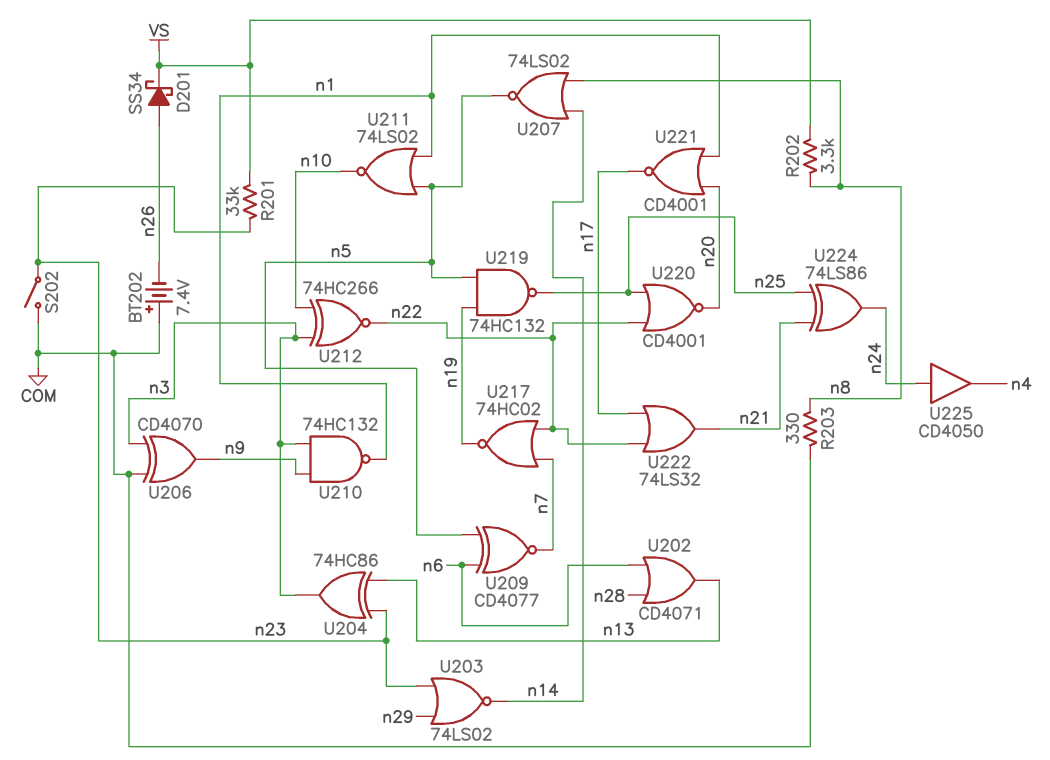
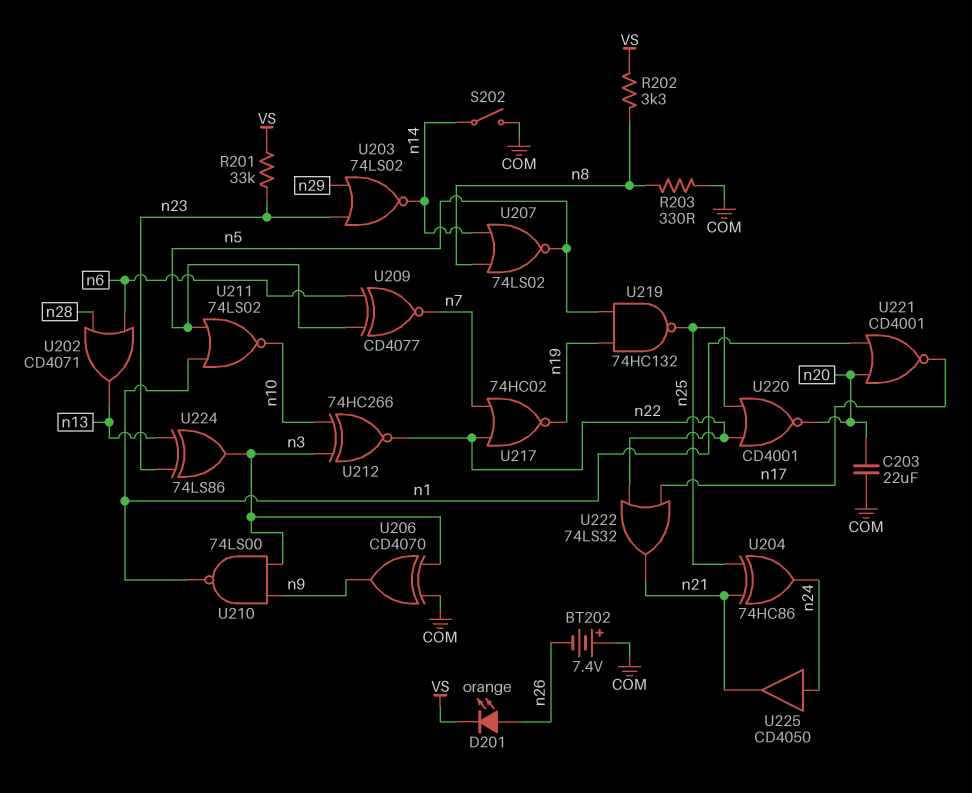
C203: none -> 22uF (COM, n20)
D201: schottky SS34 (A n26, K VS) -> LED orange (A n26, K VS)
S202: switch (COM, n23) -> switch (COM, n14)
U204: XOR 74HC86 (in n13, in n23, out n3) -> XOR 74HC86 (in n21, in n25, out n24)
U210: NAND 74HC132 (in n3, in n9, out n1) -> NAND 74LS00 (in n3, in n9, out n1)
U224: XOR 74LS86 (in n21, in n25, out n24) -> XOR 74LS86 (in n13, in n23, out n3)
U225: buffer CD4050 (in n24, out n4) -> buffer CD4050 (in n24, out n21)

